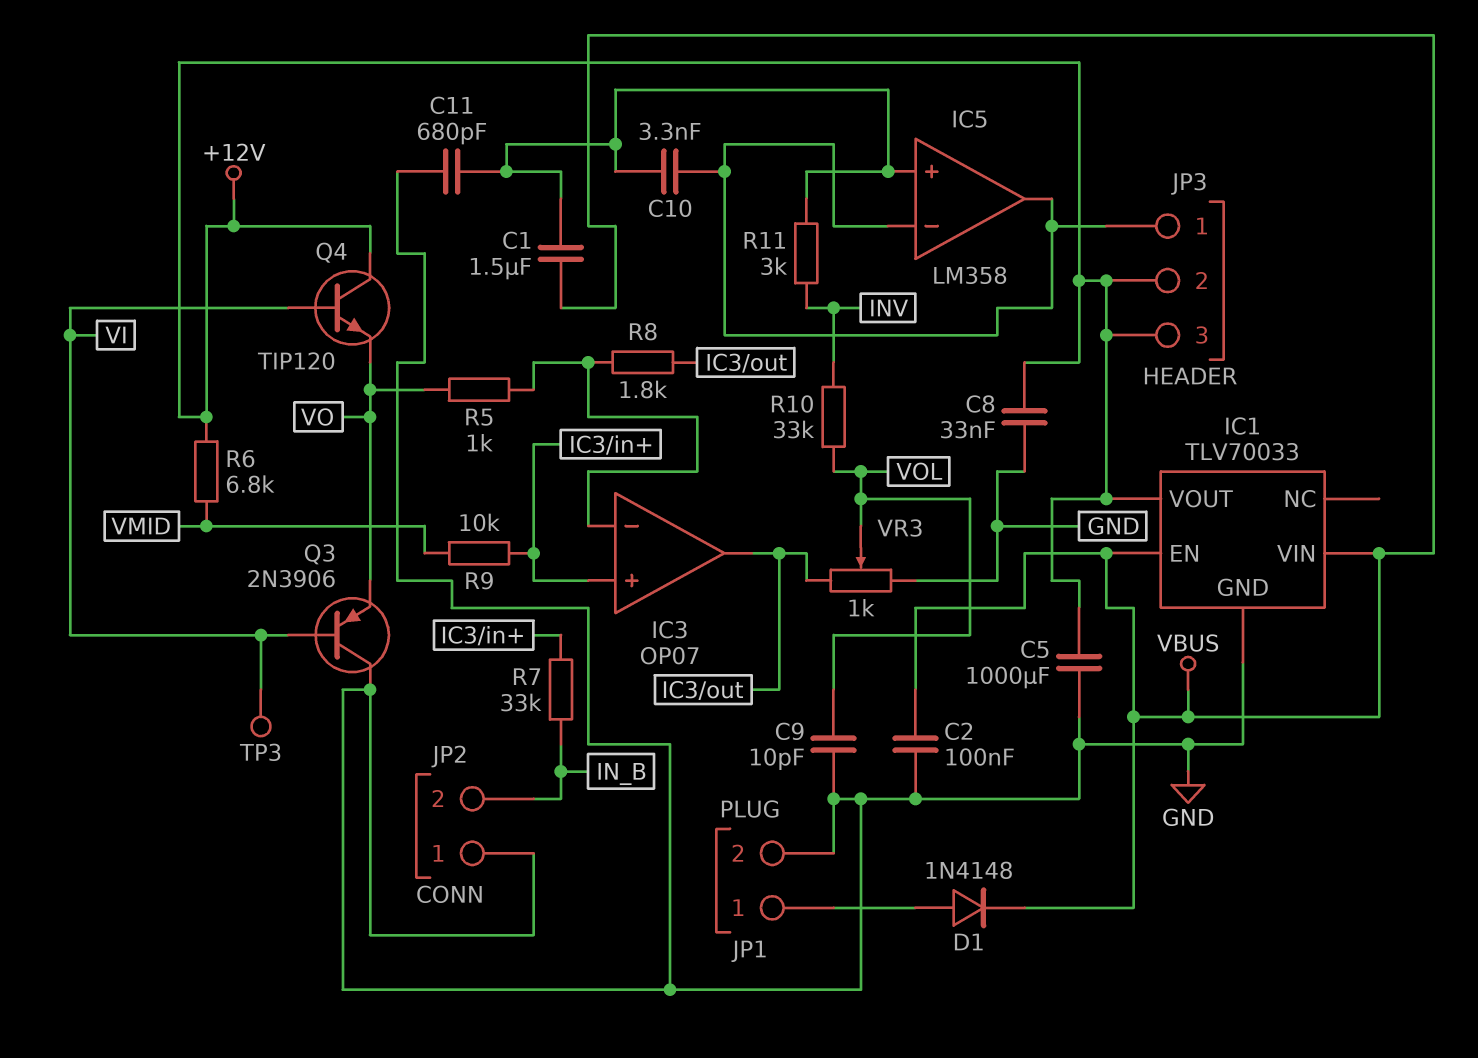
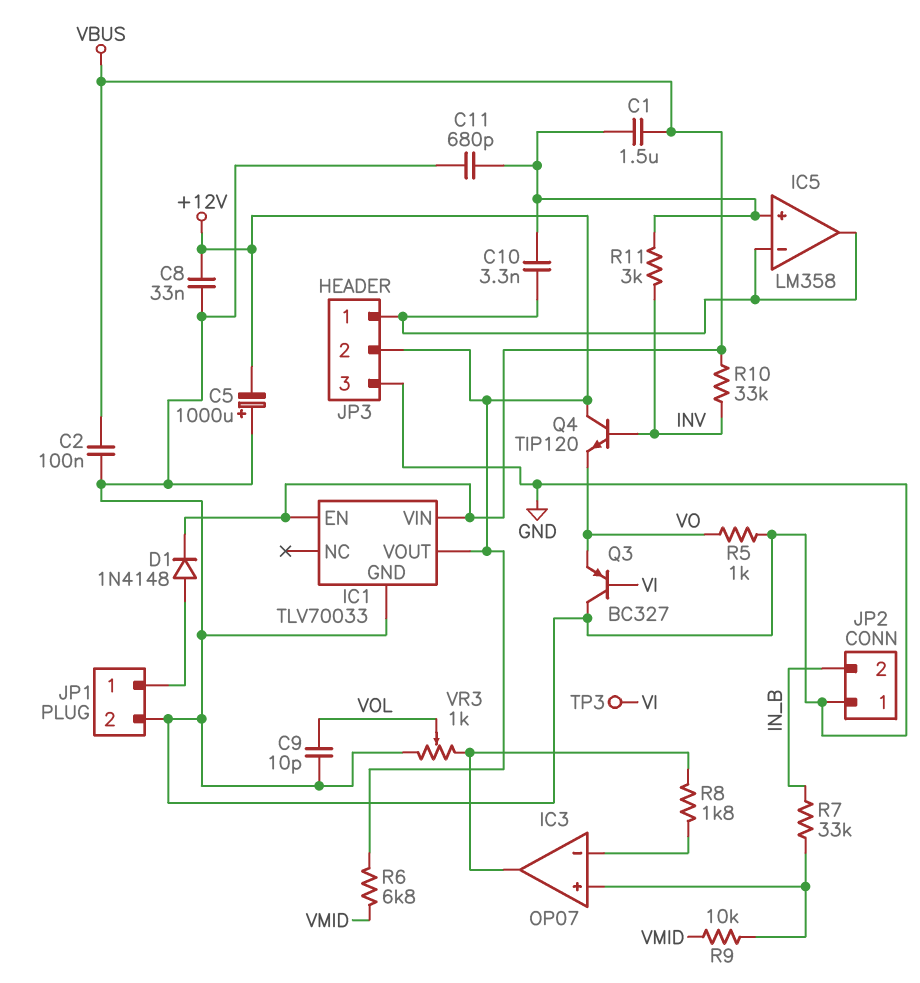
C5: 1000uF (+12V, GND) -> 1000uF (plus GND, minus +12V)
JP3 pin 3: +12V -> GND
Q3: PNP 2N3906 (B VI, C GND, E VO) -> PNP BC327 (B VI, C GND, E VO)
Q4: NPN TIP120 (B VI, C +12V, E VO) -> NPN TIP120 (B INV, C +12V, E VO)
R5: 1k (IC3/in-, VO) -> 1k (GND, VO)
R10: 33k (INV, VOL) -> 33k (INV, VBUS)

